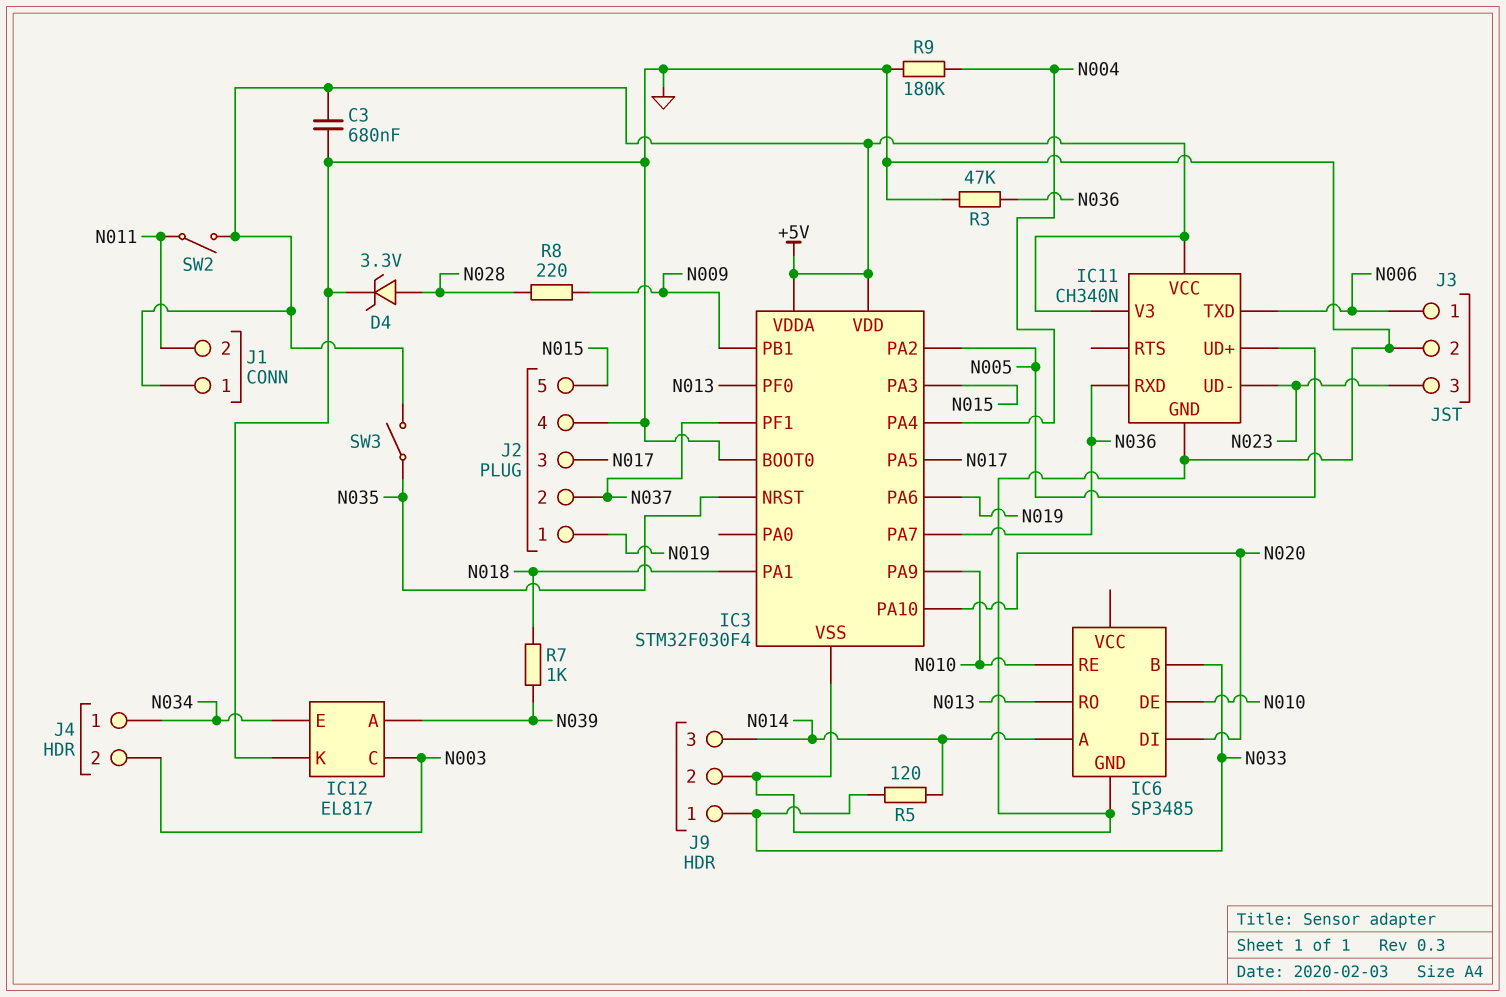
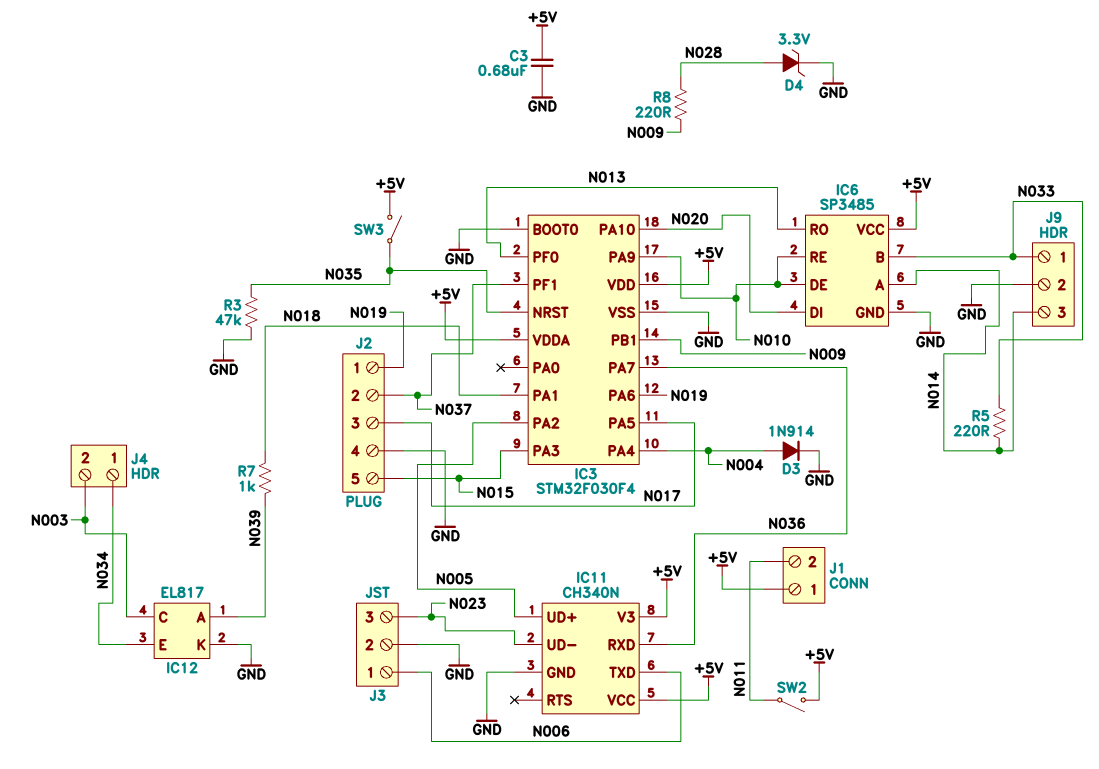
D3: none -> diode 1N914 (A N004, K GND)
IC6 pin VCC: none -> +5V
R3: 47k (GND, N036) -> 47k (GND, N035)
R5: 120 (N014, N033) -> 220 (N014, N033)
R9: 180k (GND, N004) -> none

